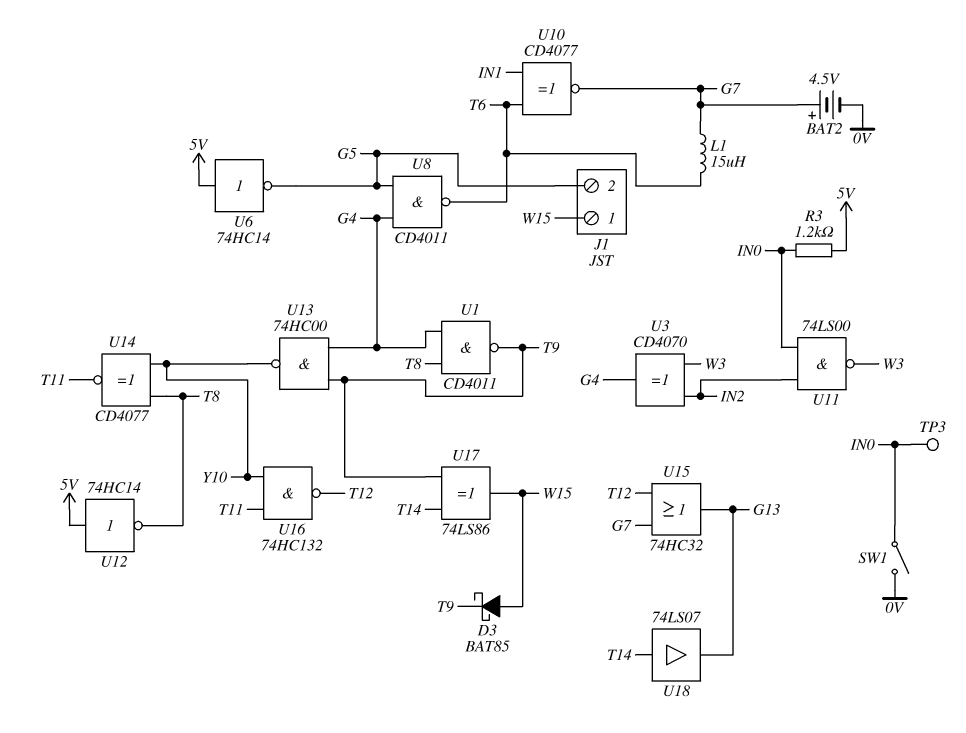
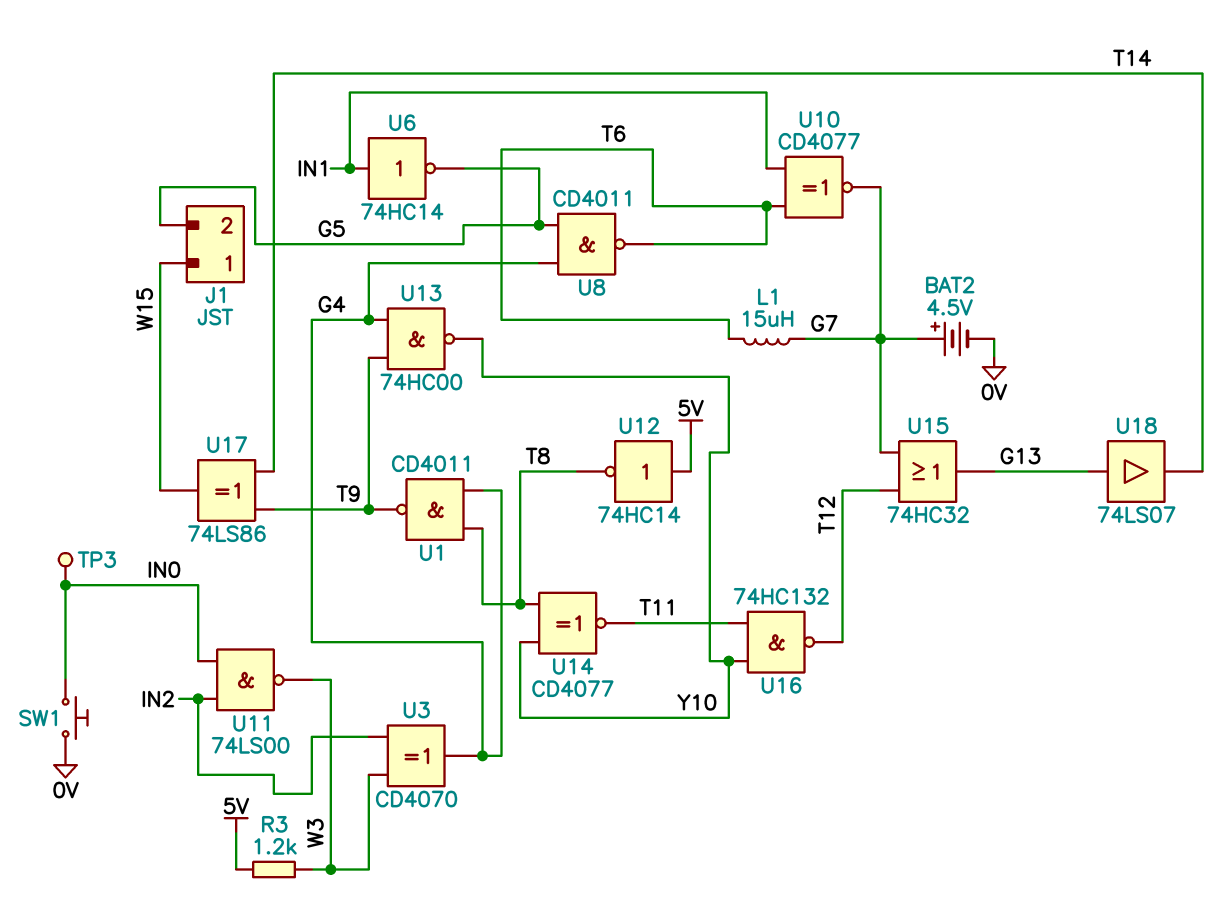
D3: schottky BAT85 (A W15, K T9) -> none
R3: 1.2k (5V, IN0) -> 1.2k (5V, W3)
SW1: switch (0V, IN0) -> button (0V, IN0)
U6: NOT 74HC14 (in 5V, out G5) -> NOT 74HC14 (in IN1, out G5)
U18: buffer 74LS07 (in T14, out G13) -> buffer 74LS07 (in G13, out T14)

